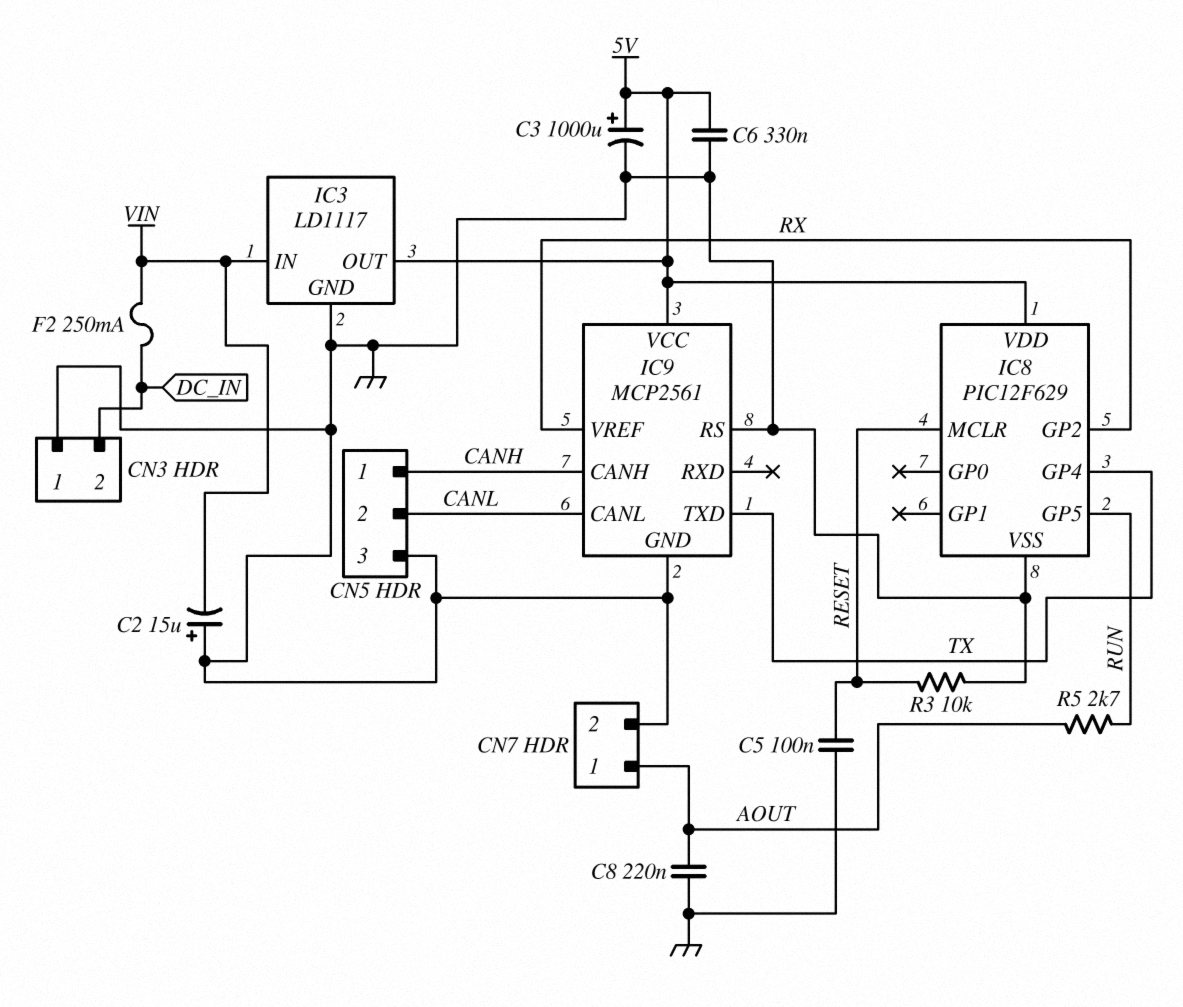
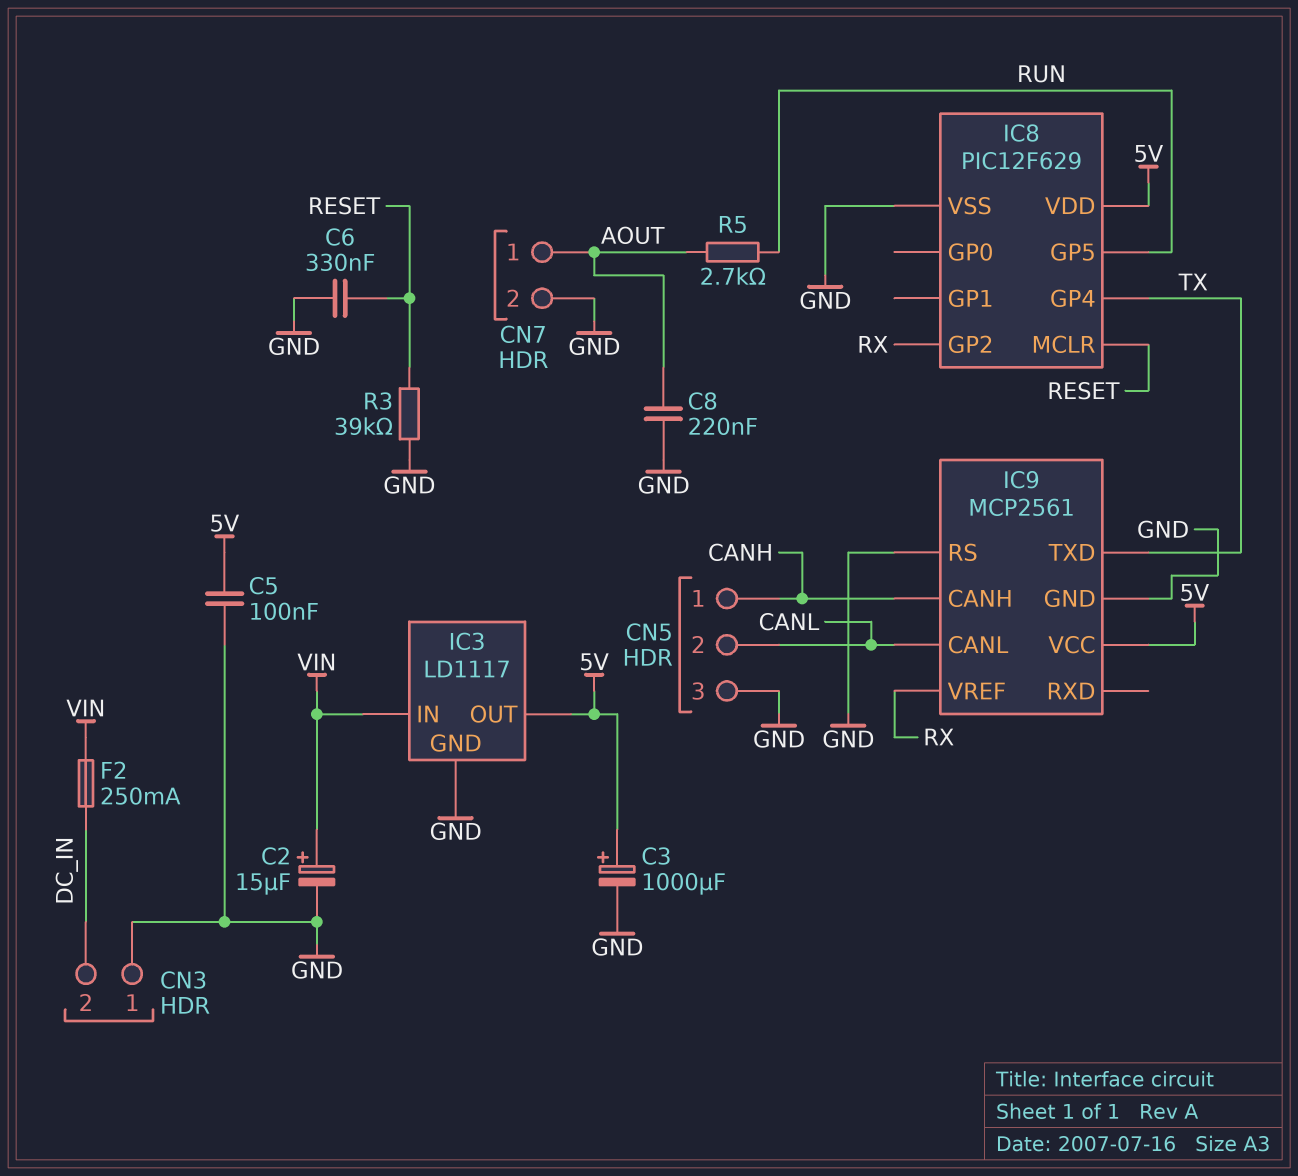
C2: 15uF (plus GND, minus VIN) -> 15uF (plus VIN, minus GND)
C5: 100nF (GND, RESET) -> 100nF (5V, GND)
C6: 330nF (5V, GND) -> 330nF (GND, RESET)
R3: 10k (GND, RESET) -> 39k (GND, RESET)

